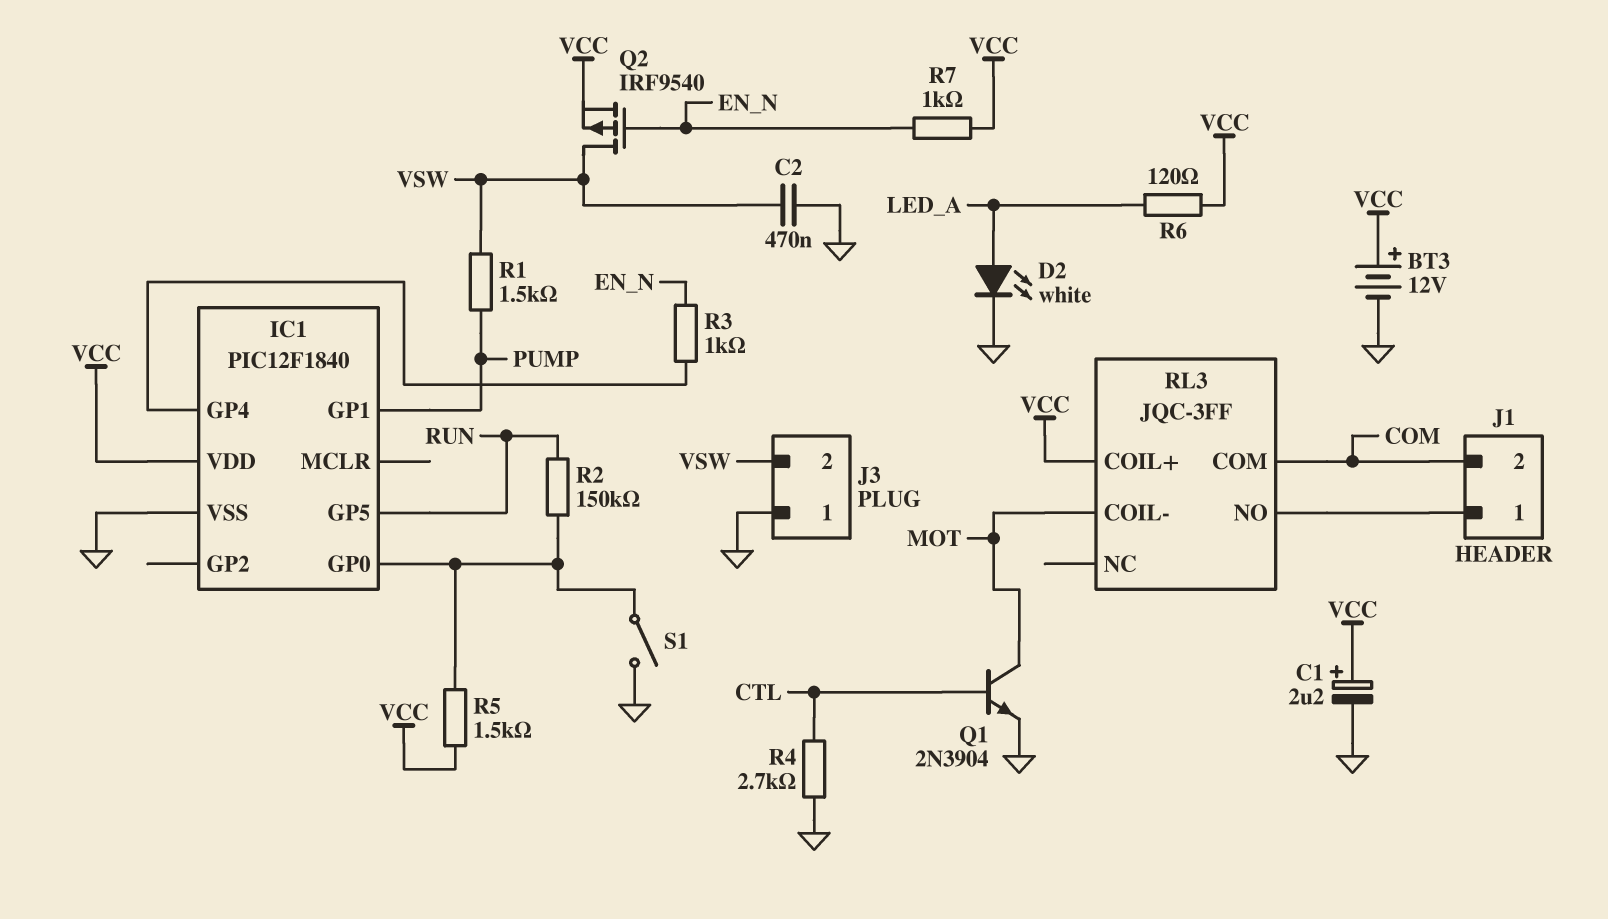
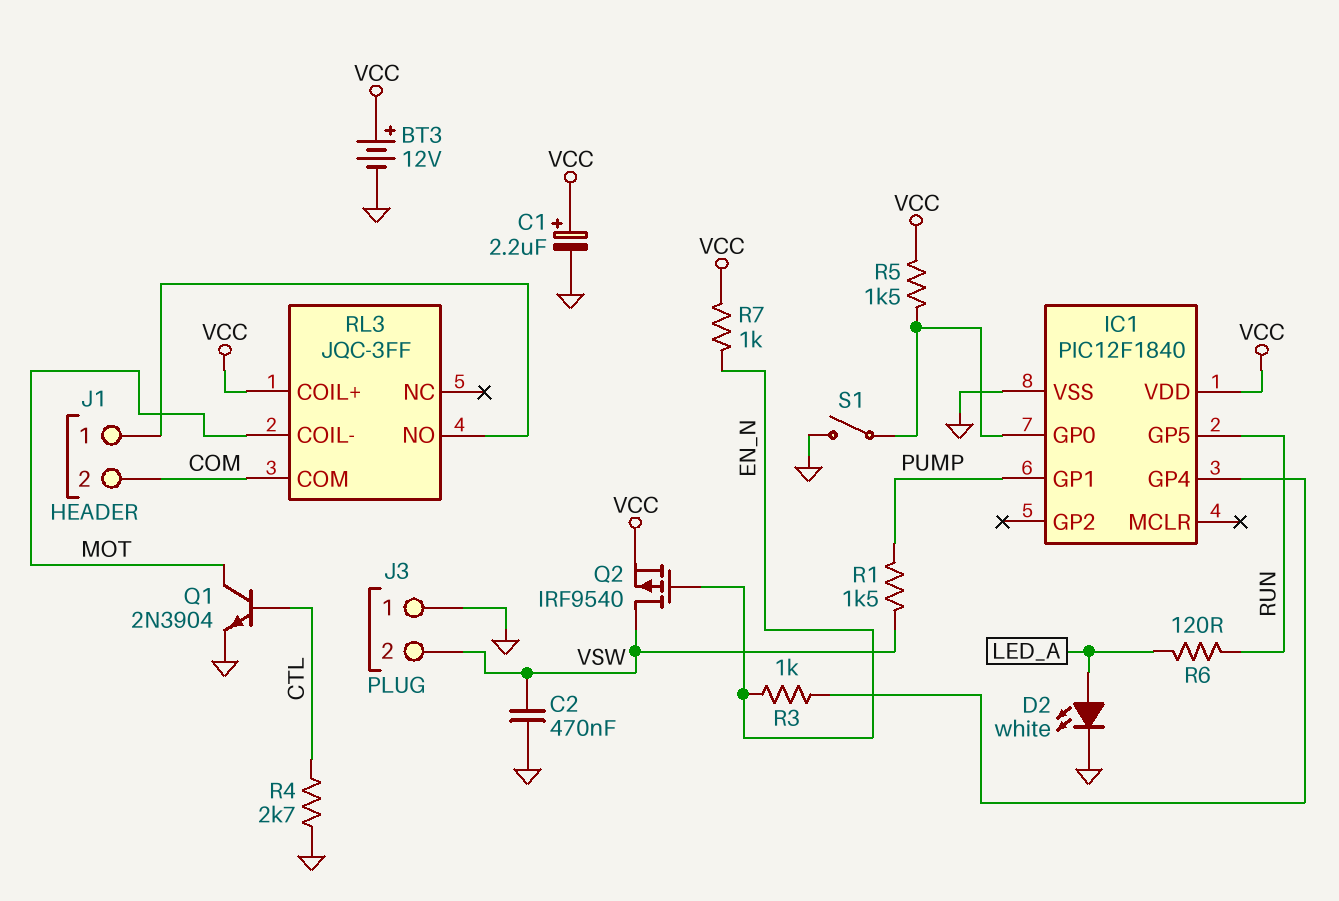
R2: 150k (IC1/GP0, RUN) -> none
R6: 120 (LED_A, VCC) -> 120 (LED_A, RUN)

